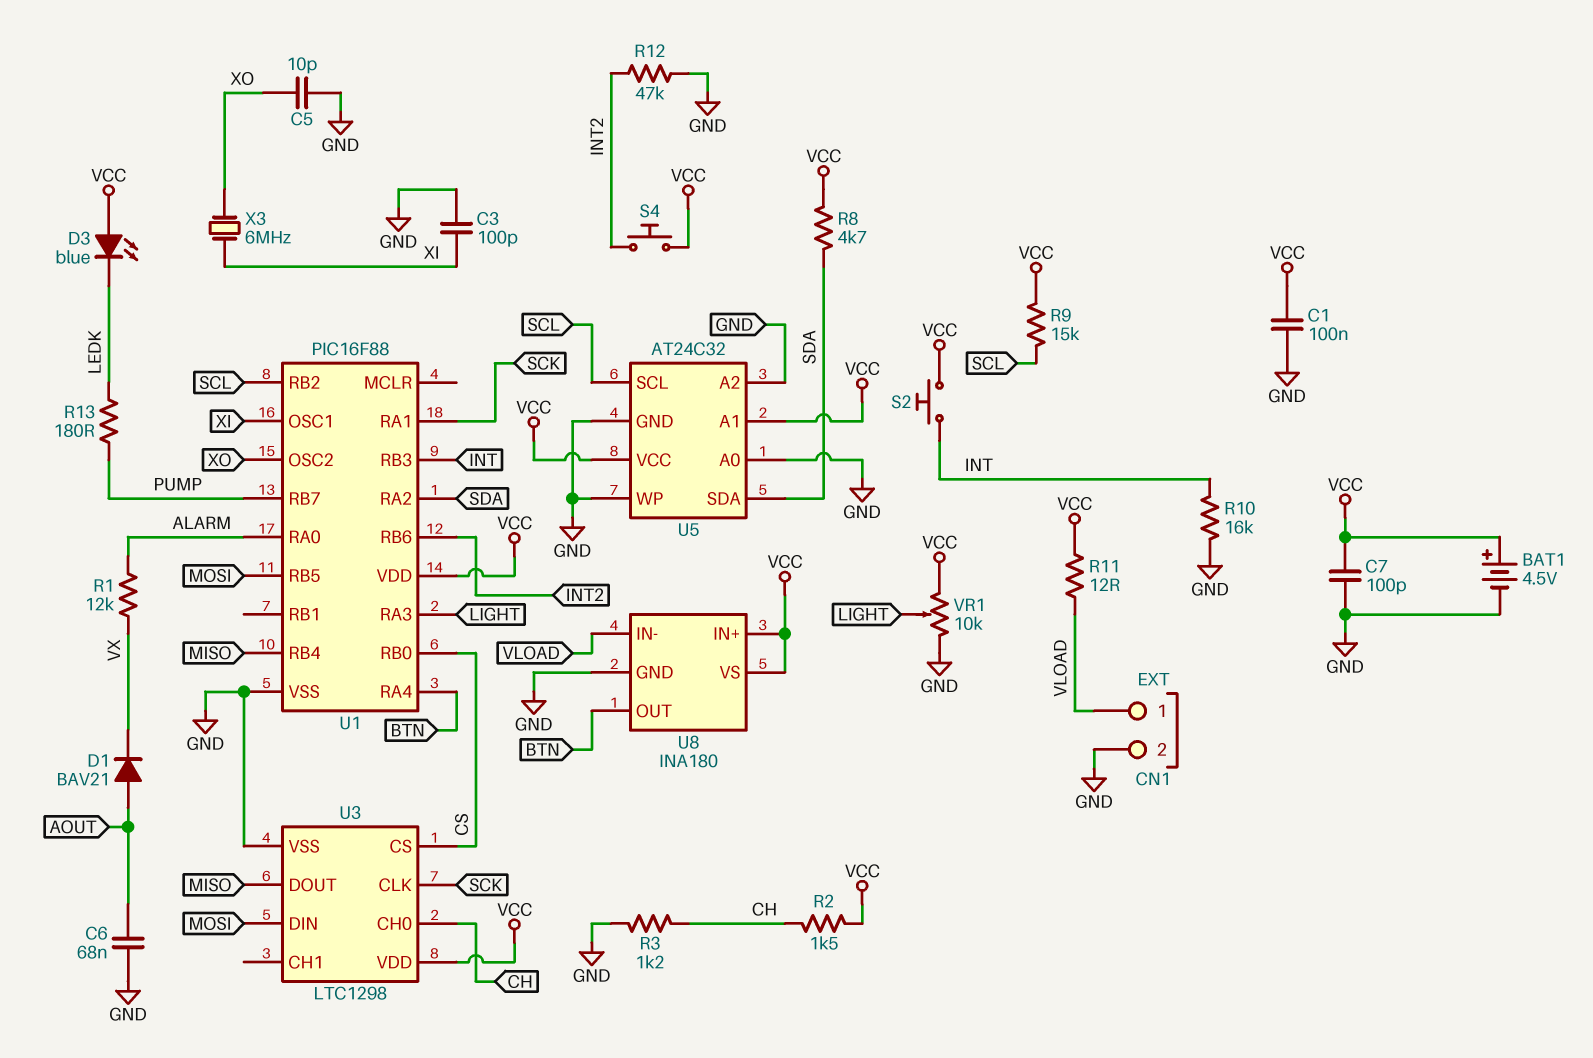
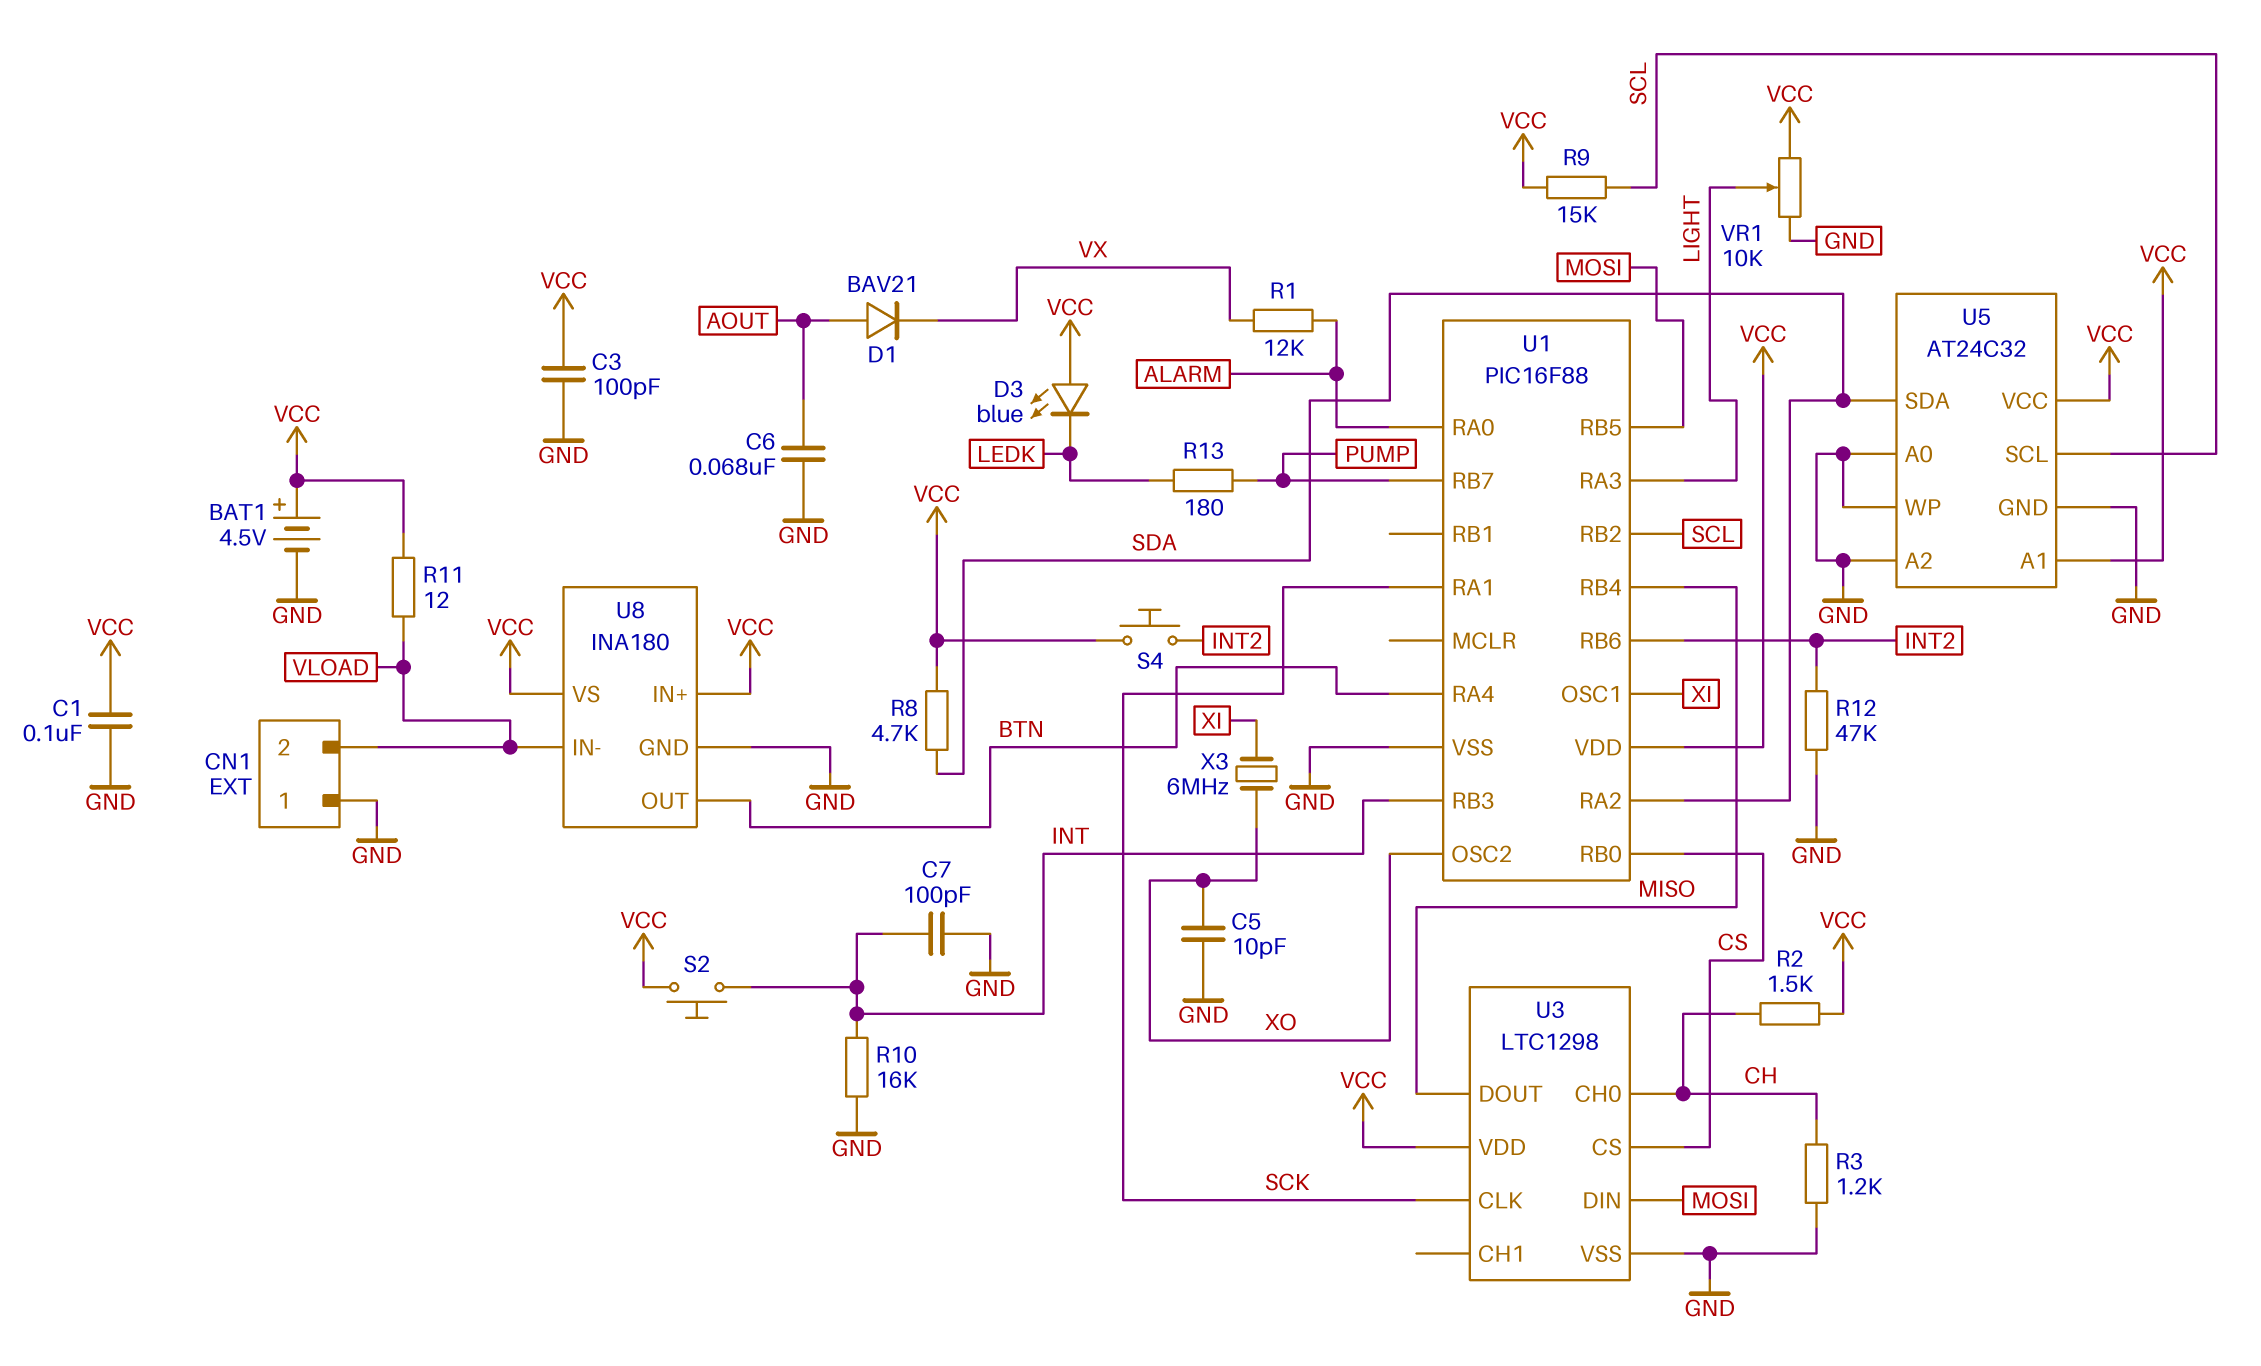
C3: 100pF (GND, XI) -> 100pF (GND, VCC)
C7: 100pF (GND, VCC) -> 100pF (GND, INT)
CN1 pin 1: VLOAD -> GND
CN1 pin 2: GND -> VLOAD

